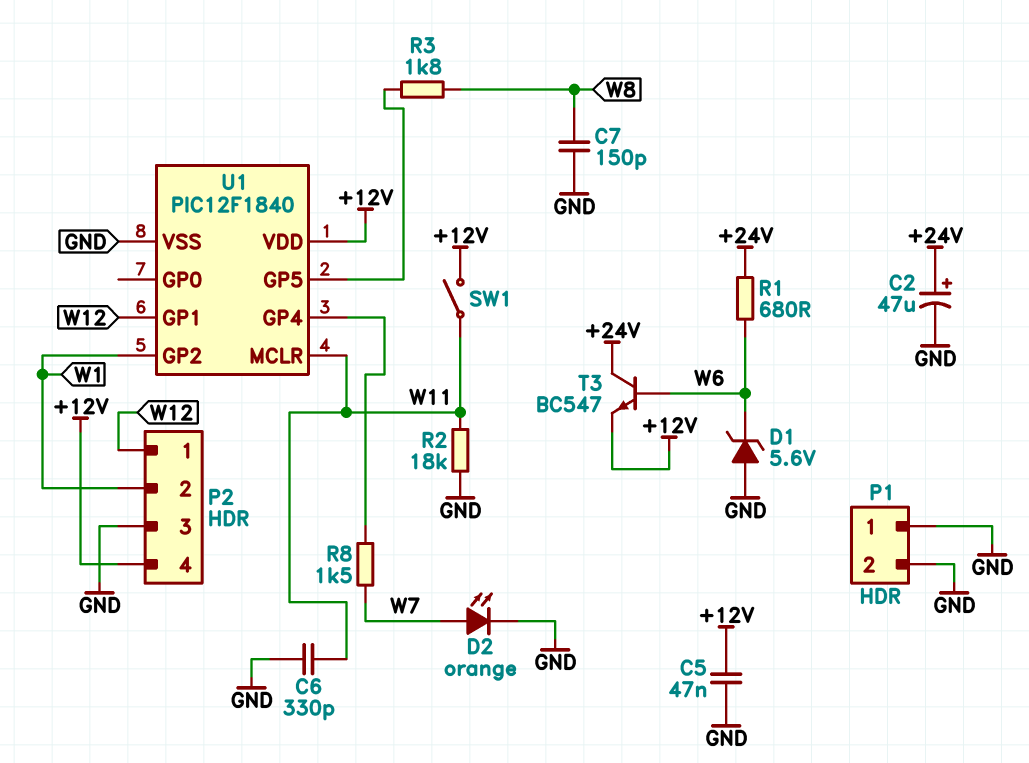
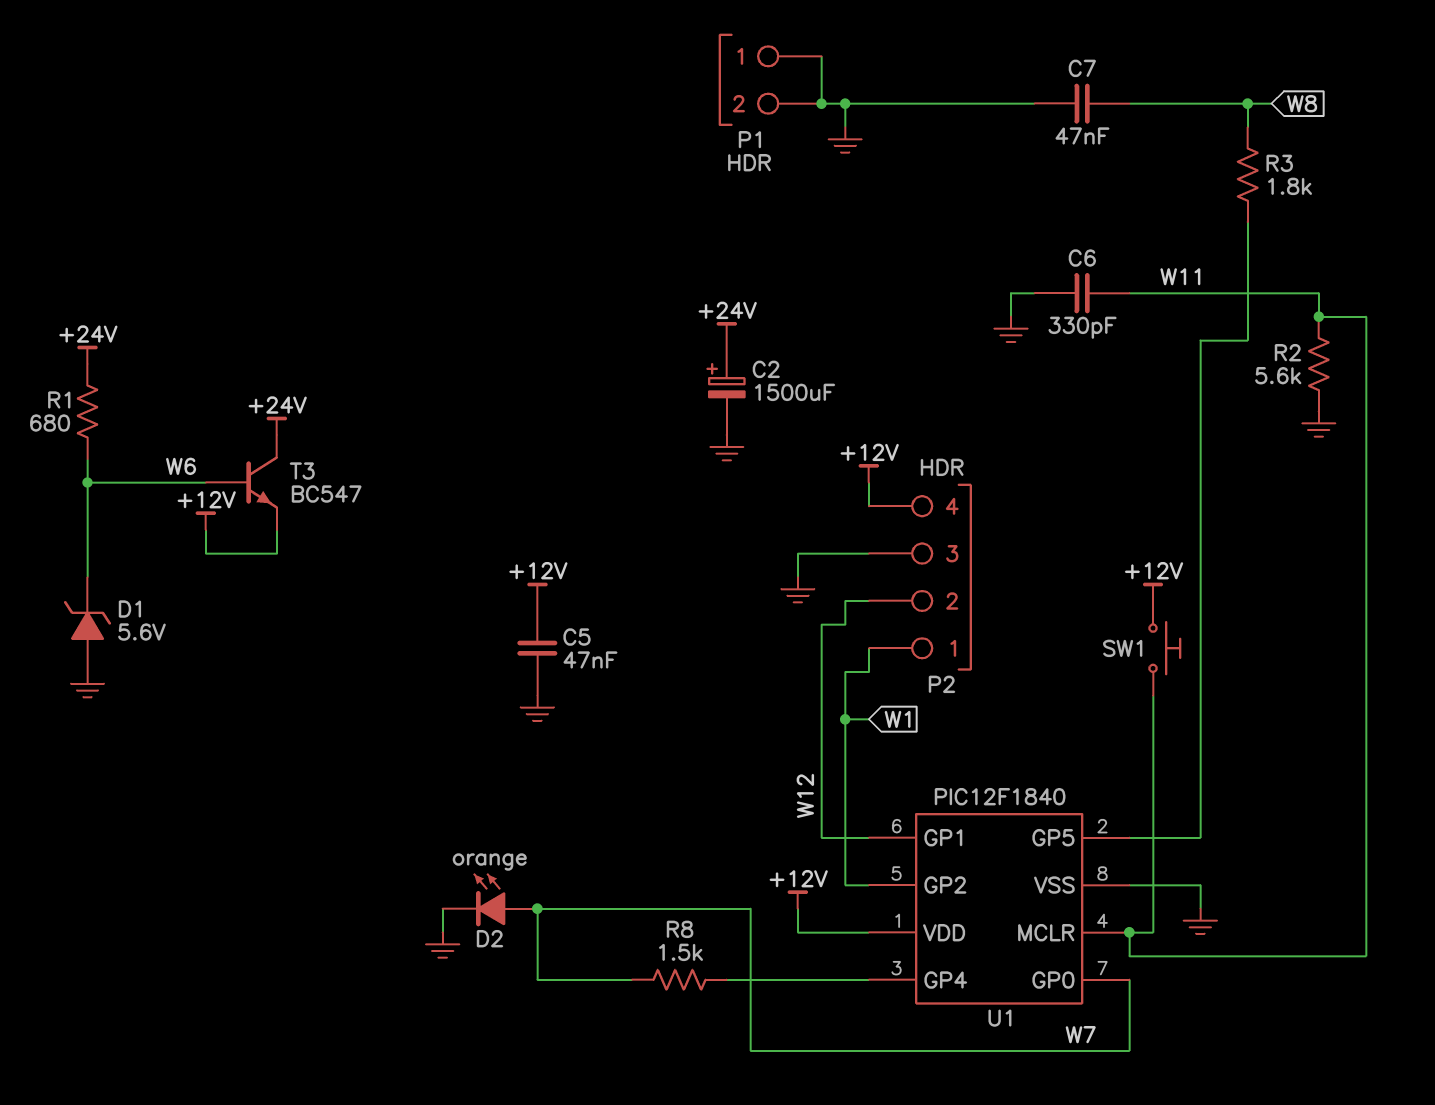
C2: 47uF (plus +24V, minus GND) -> 1500uF (plus +24V, minus GND)
C7: 150pF (GND, W8) -> 47nF (GND, W8)
P2 pin 1: W12 -> W1
P2 pin 2: W1 -> W12
R2: 18k (GND, W11) -> 5.6k (GND, W11)
SW1: switch (+12V, W11) -> button (+12V, W11)
U1 pin GP0: none -> W7

